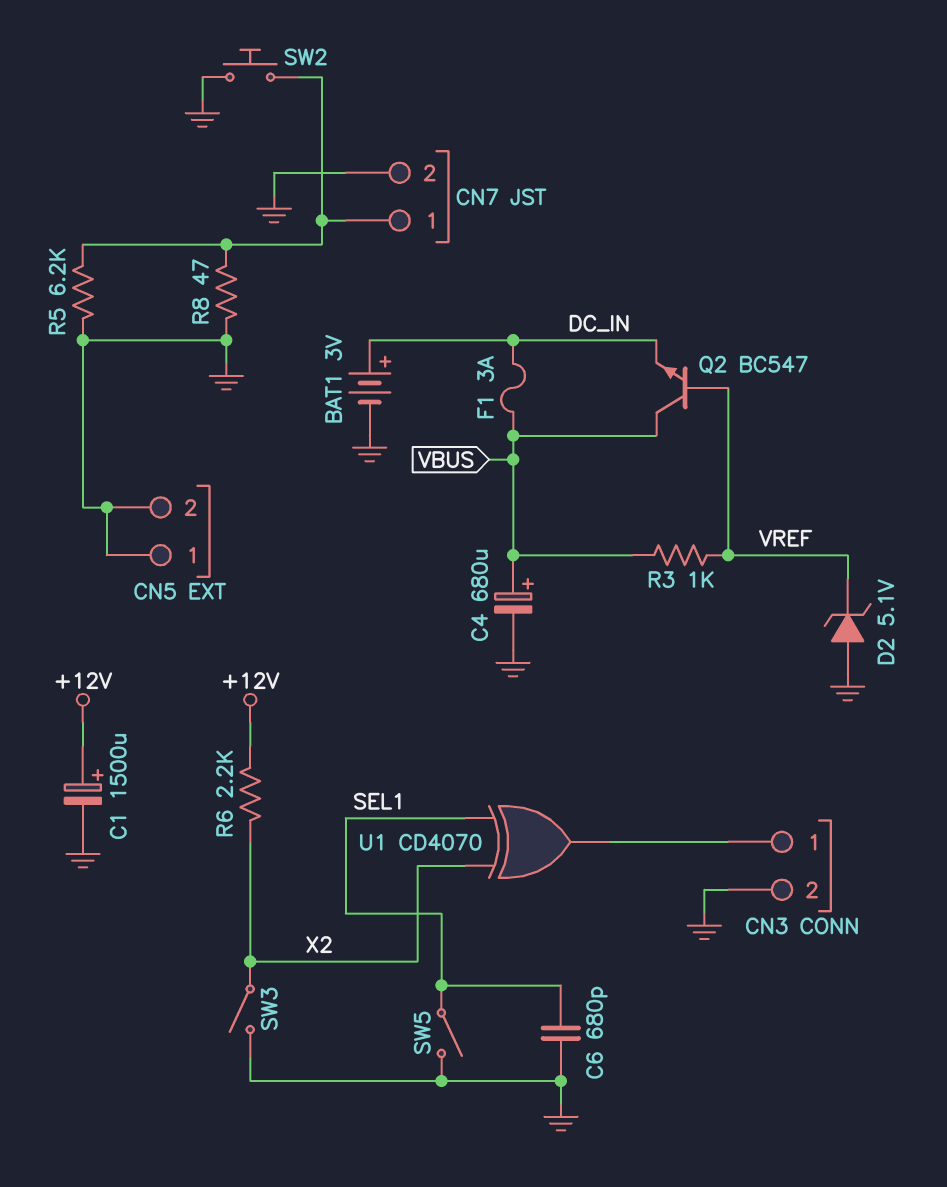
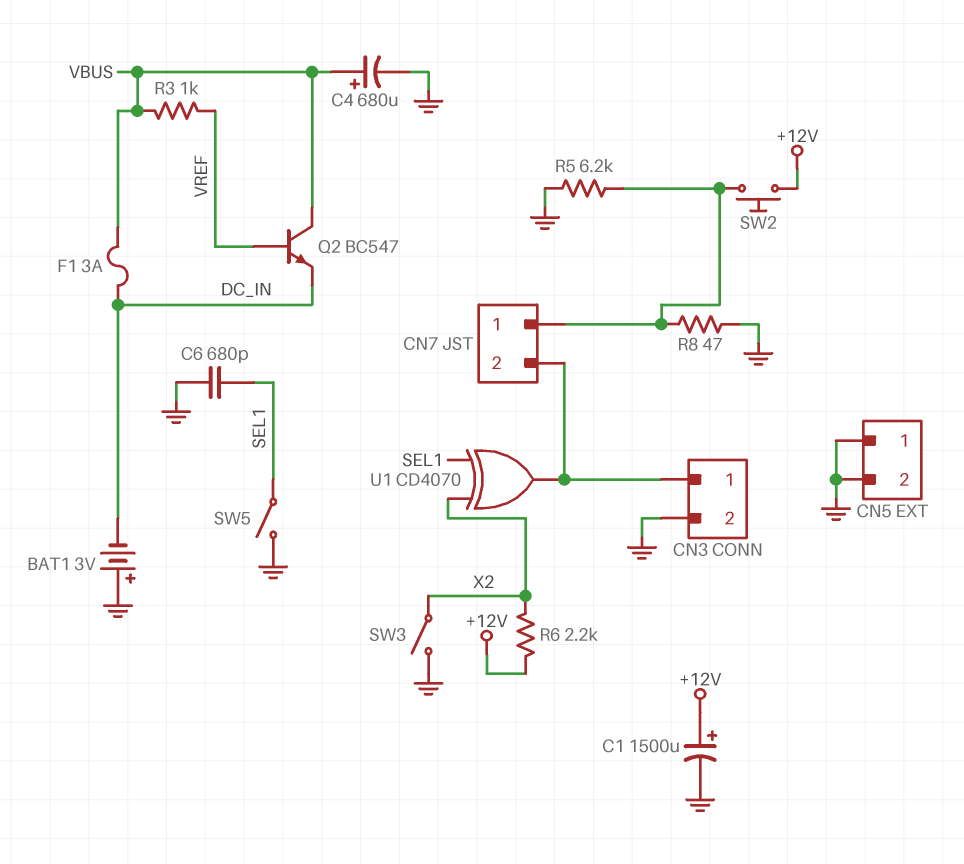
BAT1: 3V (plus DC_IN, minus GND) -> 3V (plus GND, minus DC_IN)
CN7 pin 2: GND -> CN3/1
D2: zener 5.1V (A GND, K VREF) -> none
SW2: button (CN7/1, GND) -> button (+12V, CN7/1)

